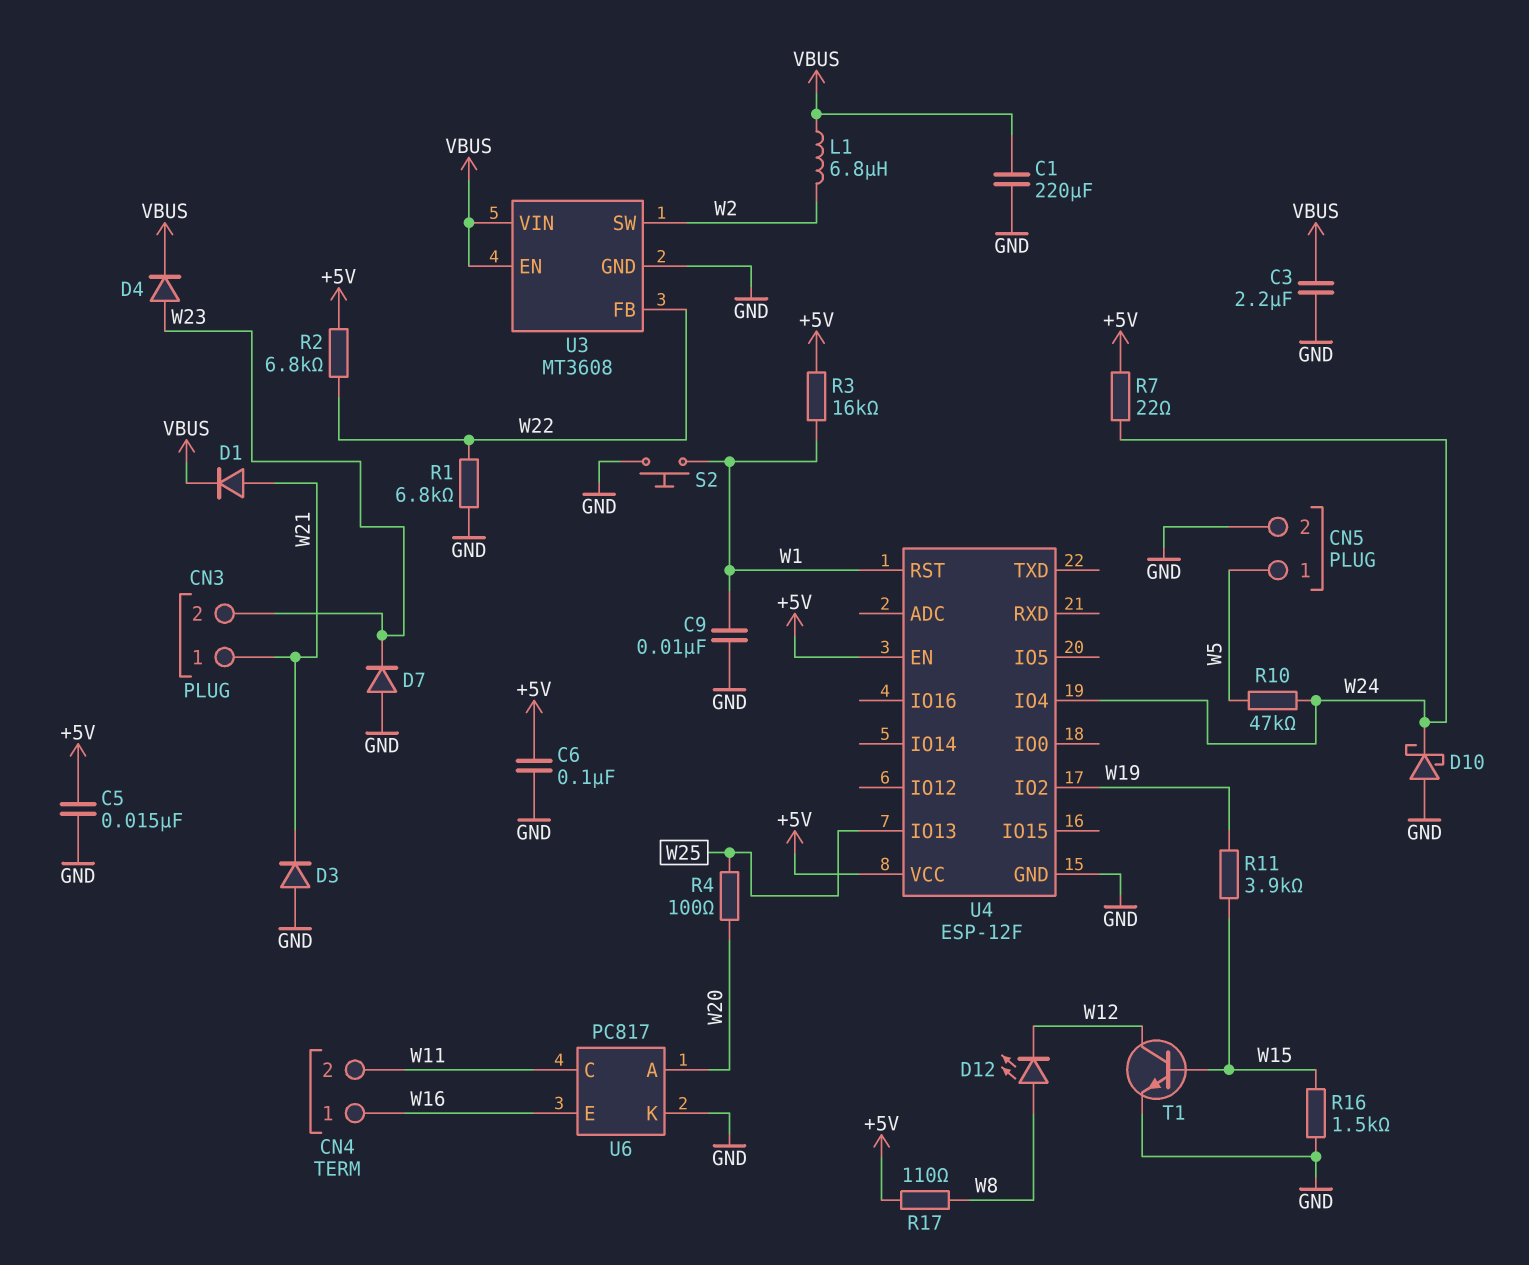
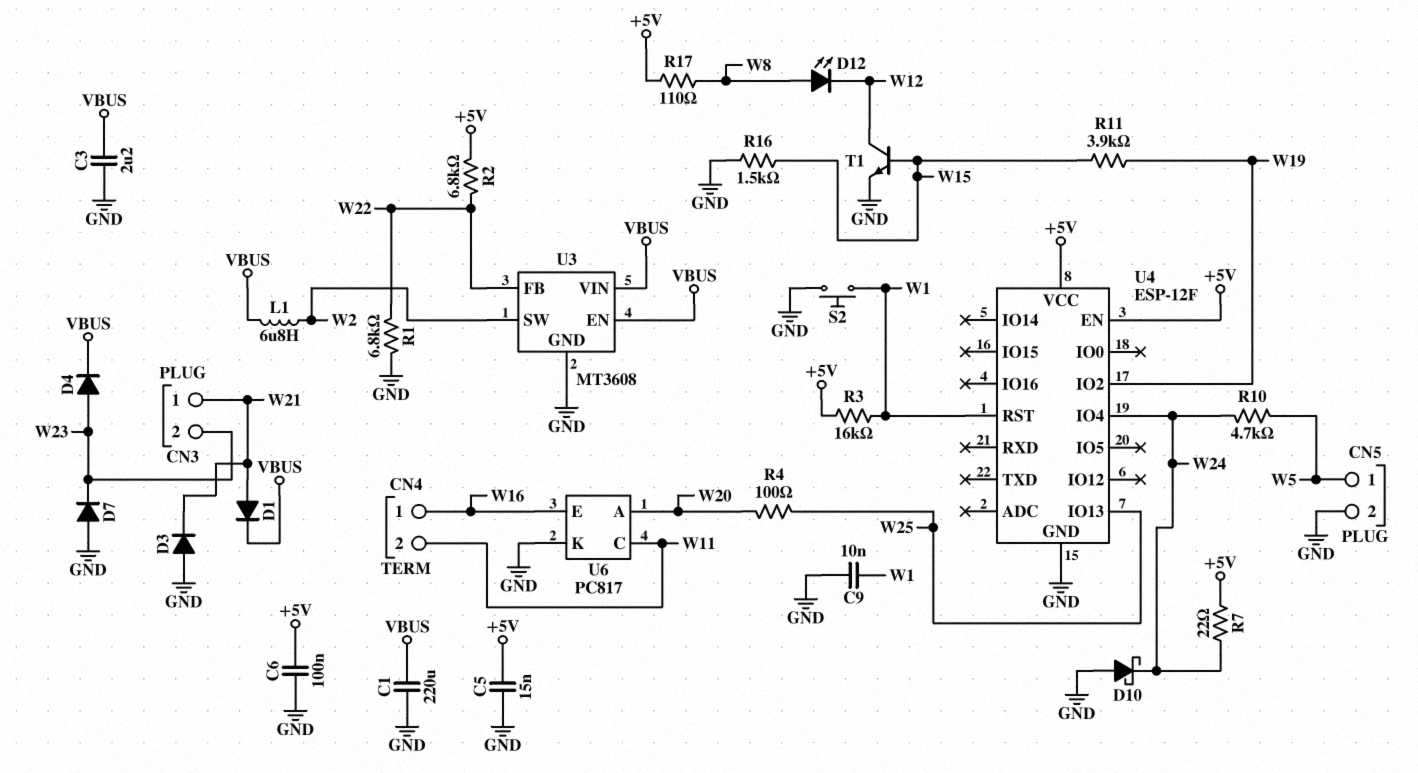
R10: 47k (W5, W24) -> 4.7k (W5, W24)

